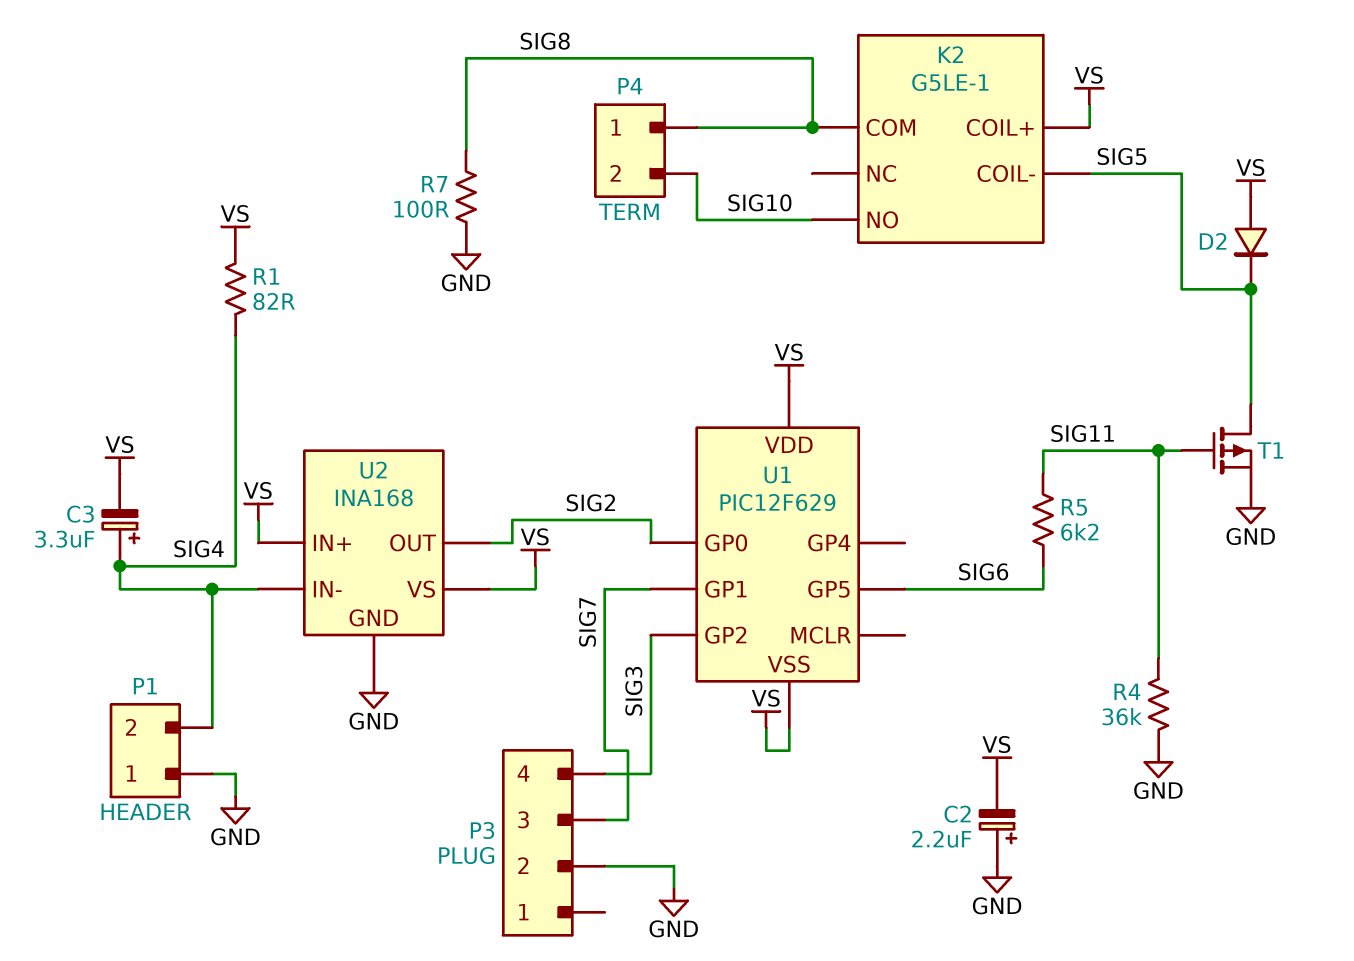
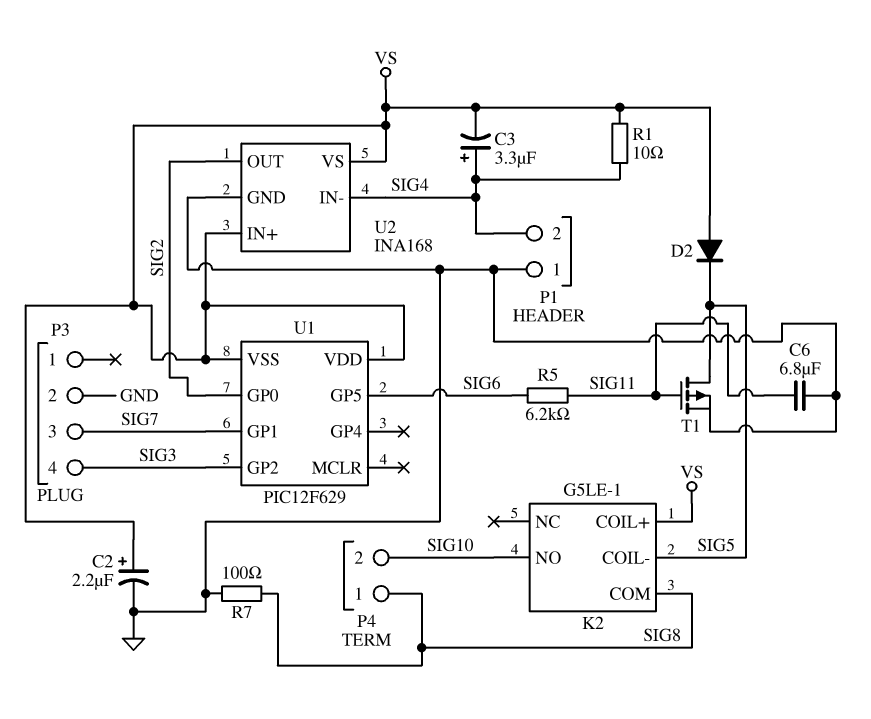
C2: 2.2uF (plus GND, minus VS) -> 2.2uF (plus VS, minus GND)
C6: none -> 6.8uF (GND, SIG11)
R1: 82 (SIG4, VS) -> 10 (SIG4, VS)
R4: 36k (GND, SIG11) -> none

